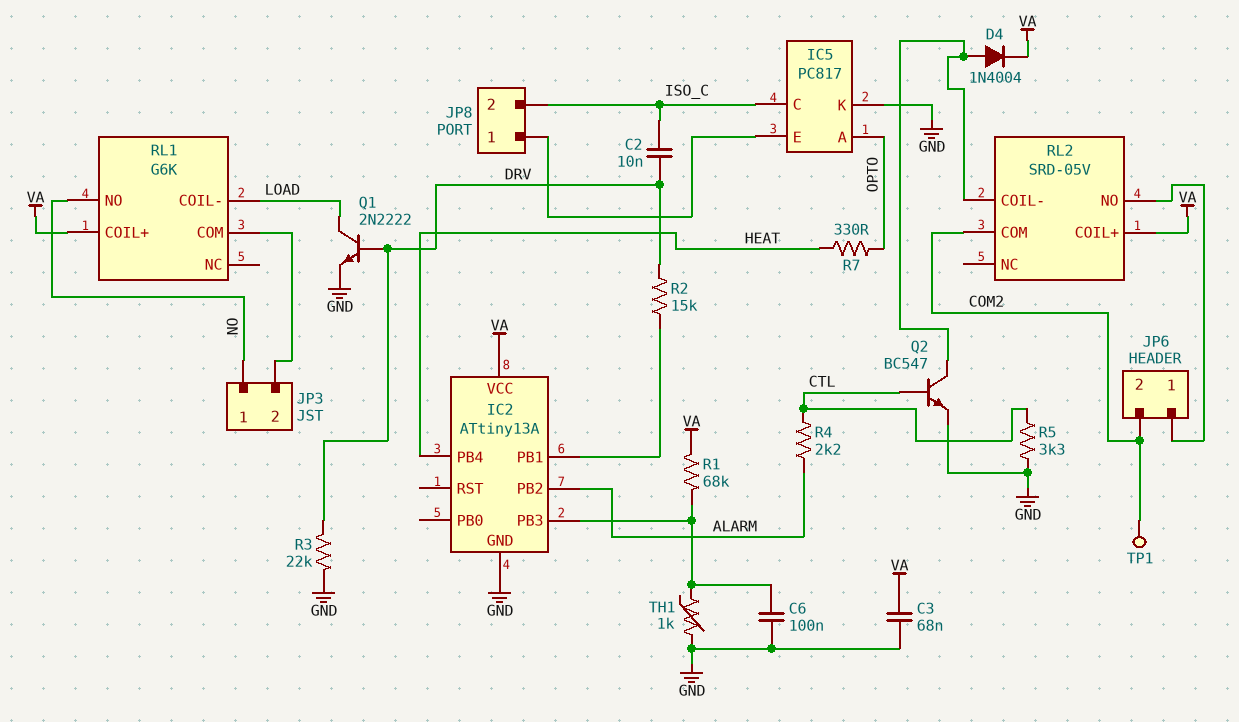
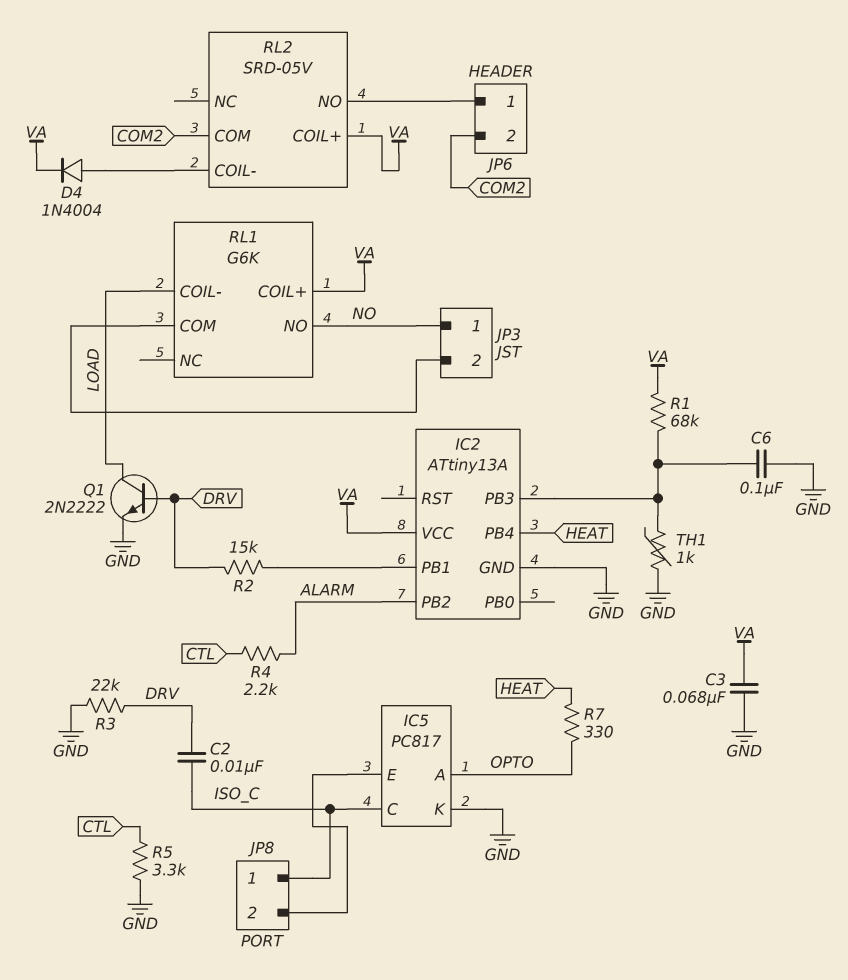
JP8 pin 1: IC5/E -> ISO_C
JP8 pin 2: ISO_C -> IC5/E
Q2: NPN BC547 (B CTL, C RL2/COIL-, E GND) -> none
TP1: test point (COM2) -> none

